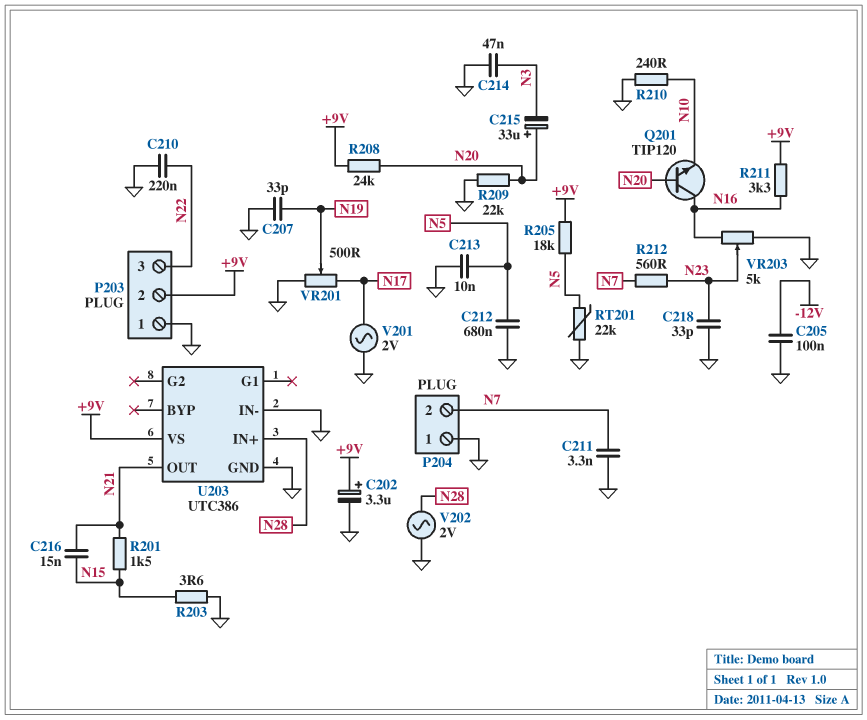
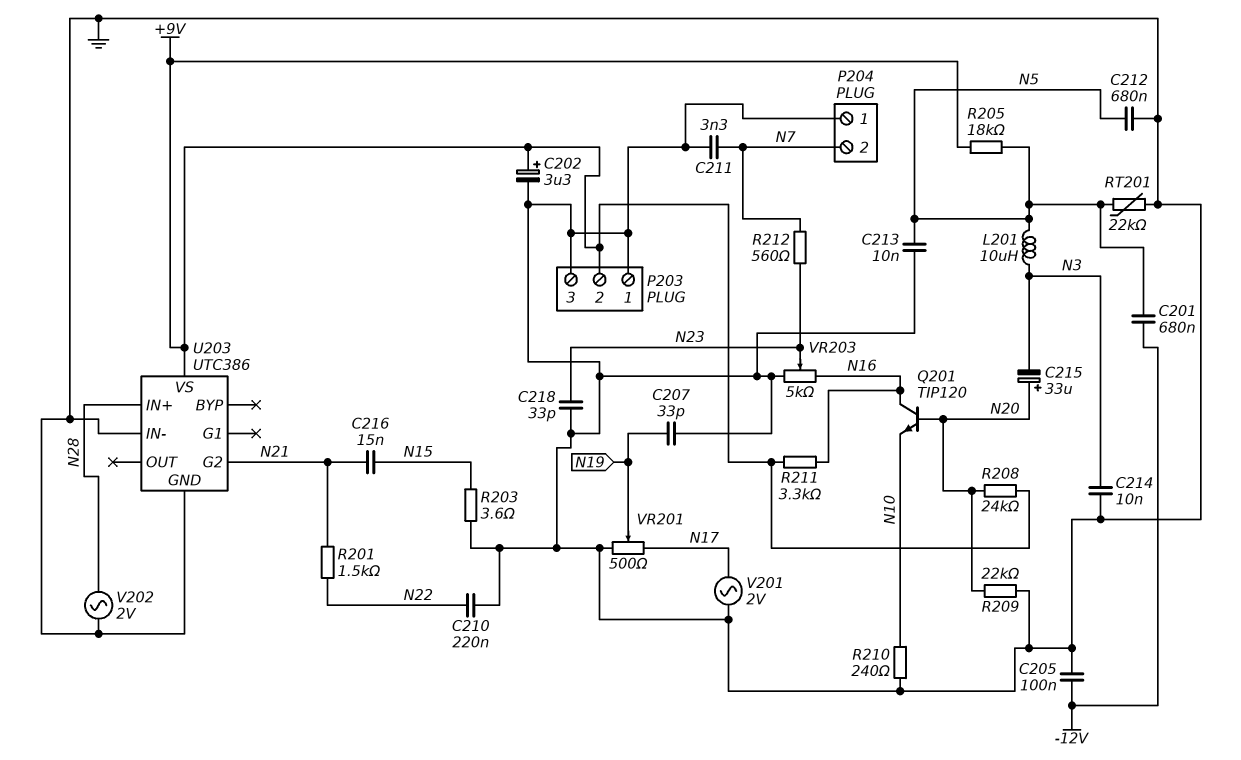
C201: none -> 680nF (-12V, N5)
C214: 47nF (GND, N3) -> 10nF (GND, N3)
L201: none -> 10uH (N3, N5)
P203 pin 3: N22 -> GND
R201: 1.5k (N15, N21) -> 1.5k (N21, N22)
U203 pin G2: none -> N21
U203 pin OUT: N21 -> none

